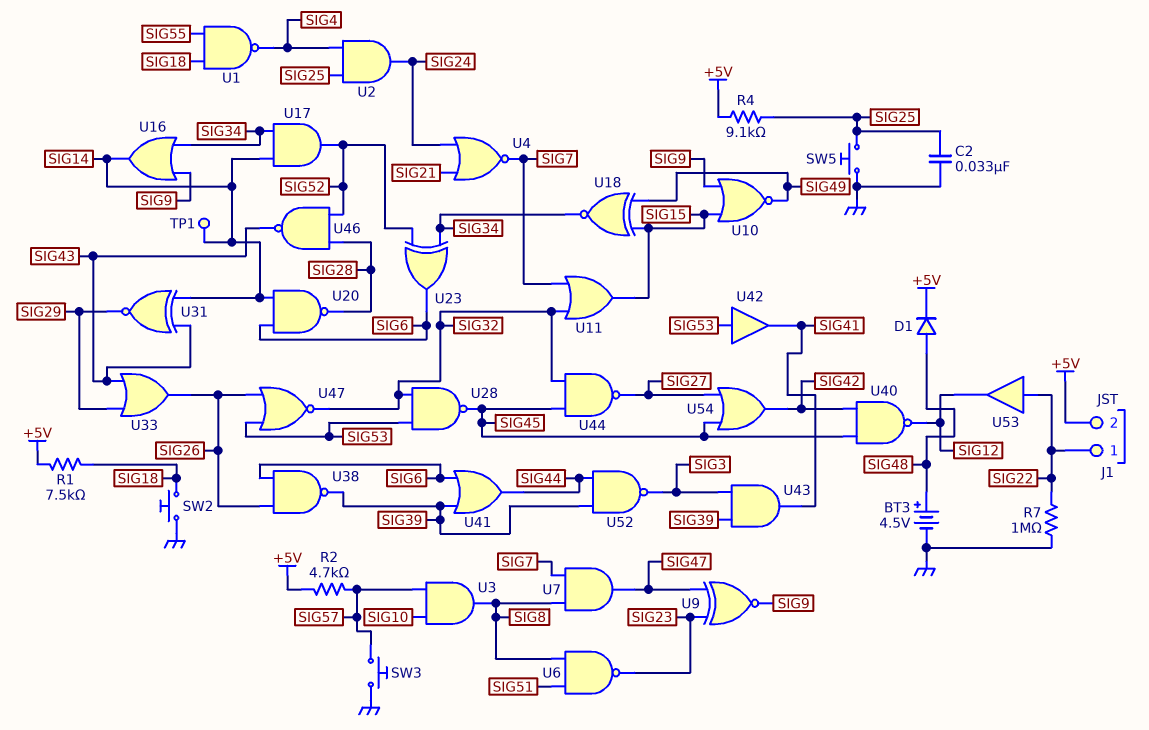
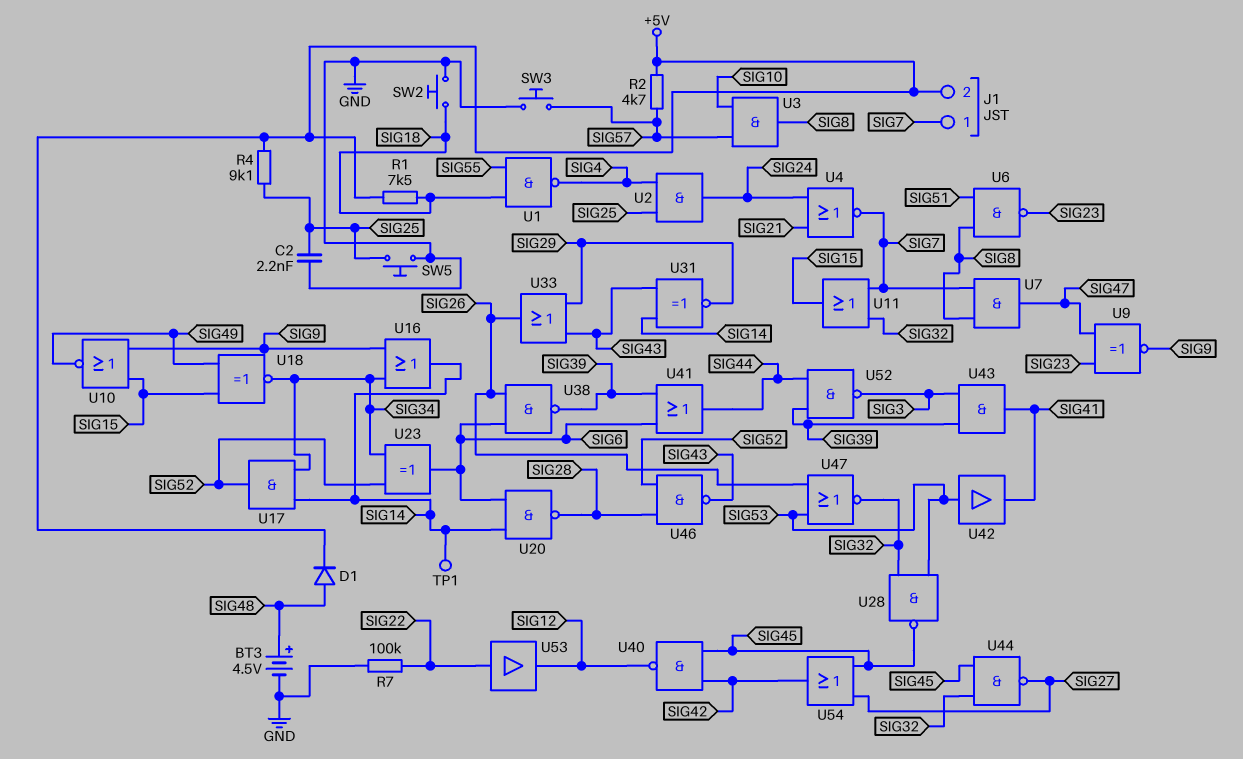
C2: 33nF (GND, SIG25) -> 2.2nF (GND, SIG25)
J1 pin 1: SIG22 -> SIG7
R7: 1M (GND, SIG22) -> 100k (GND, SIG22)

